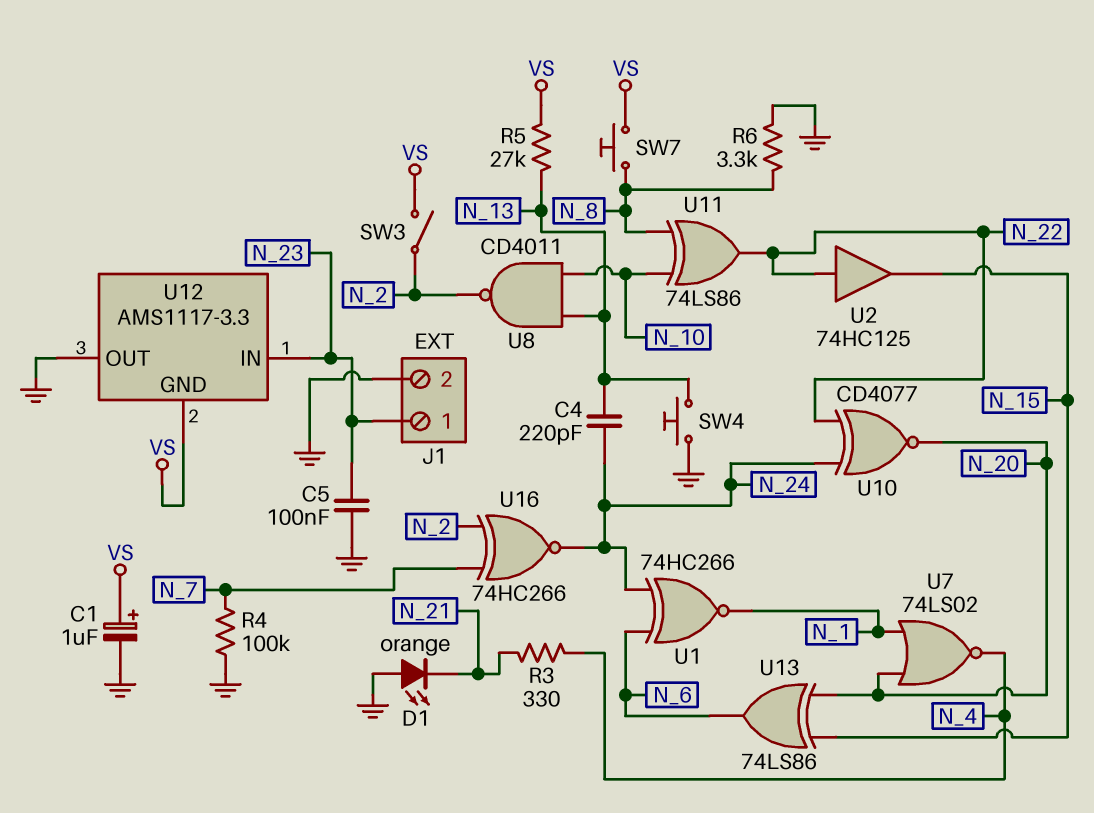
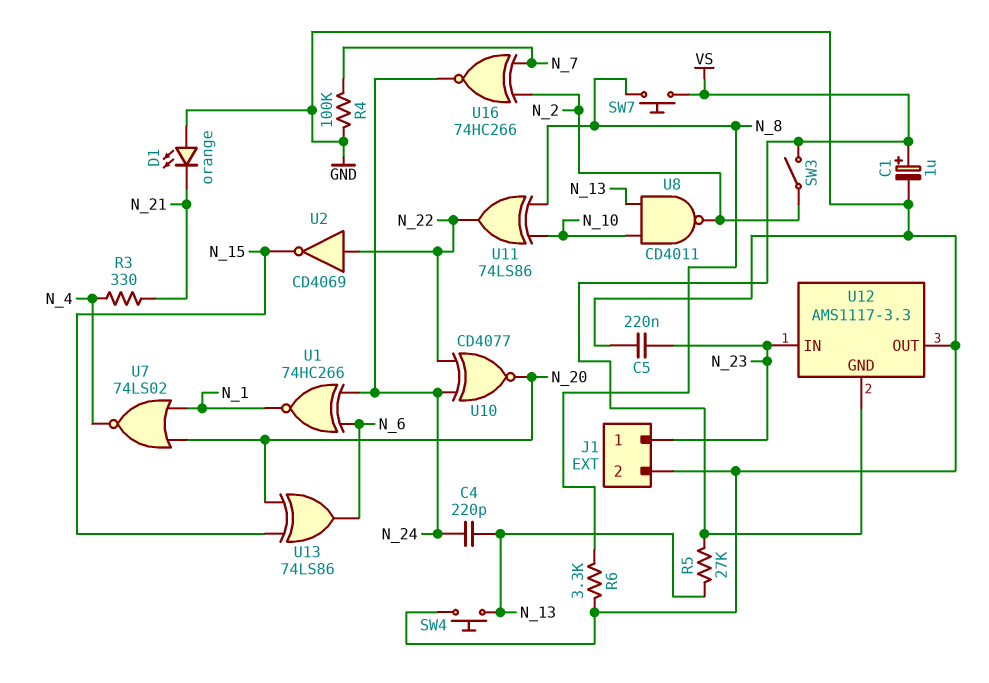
C5: 100nF (GND, N_23) -> 220nF (GND, N_23)
U2: buffer 74HC125 (in N_22, out N_15) -> NOT CD4069 (in N_22, out N_15)

